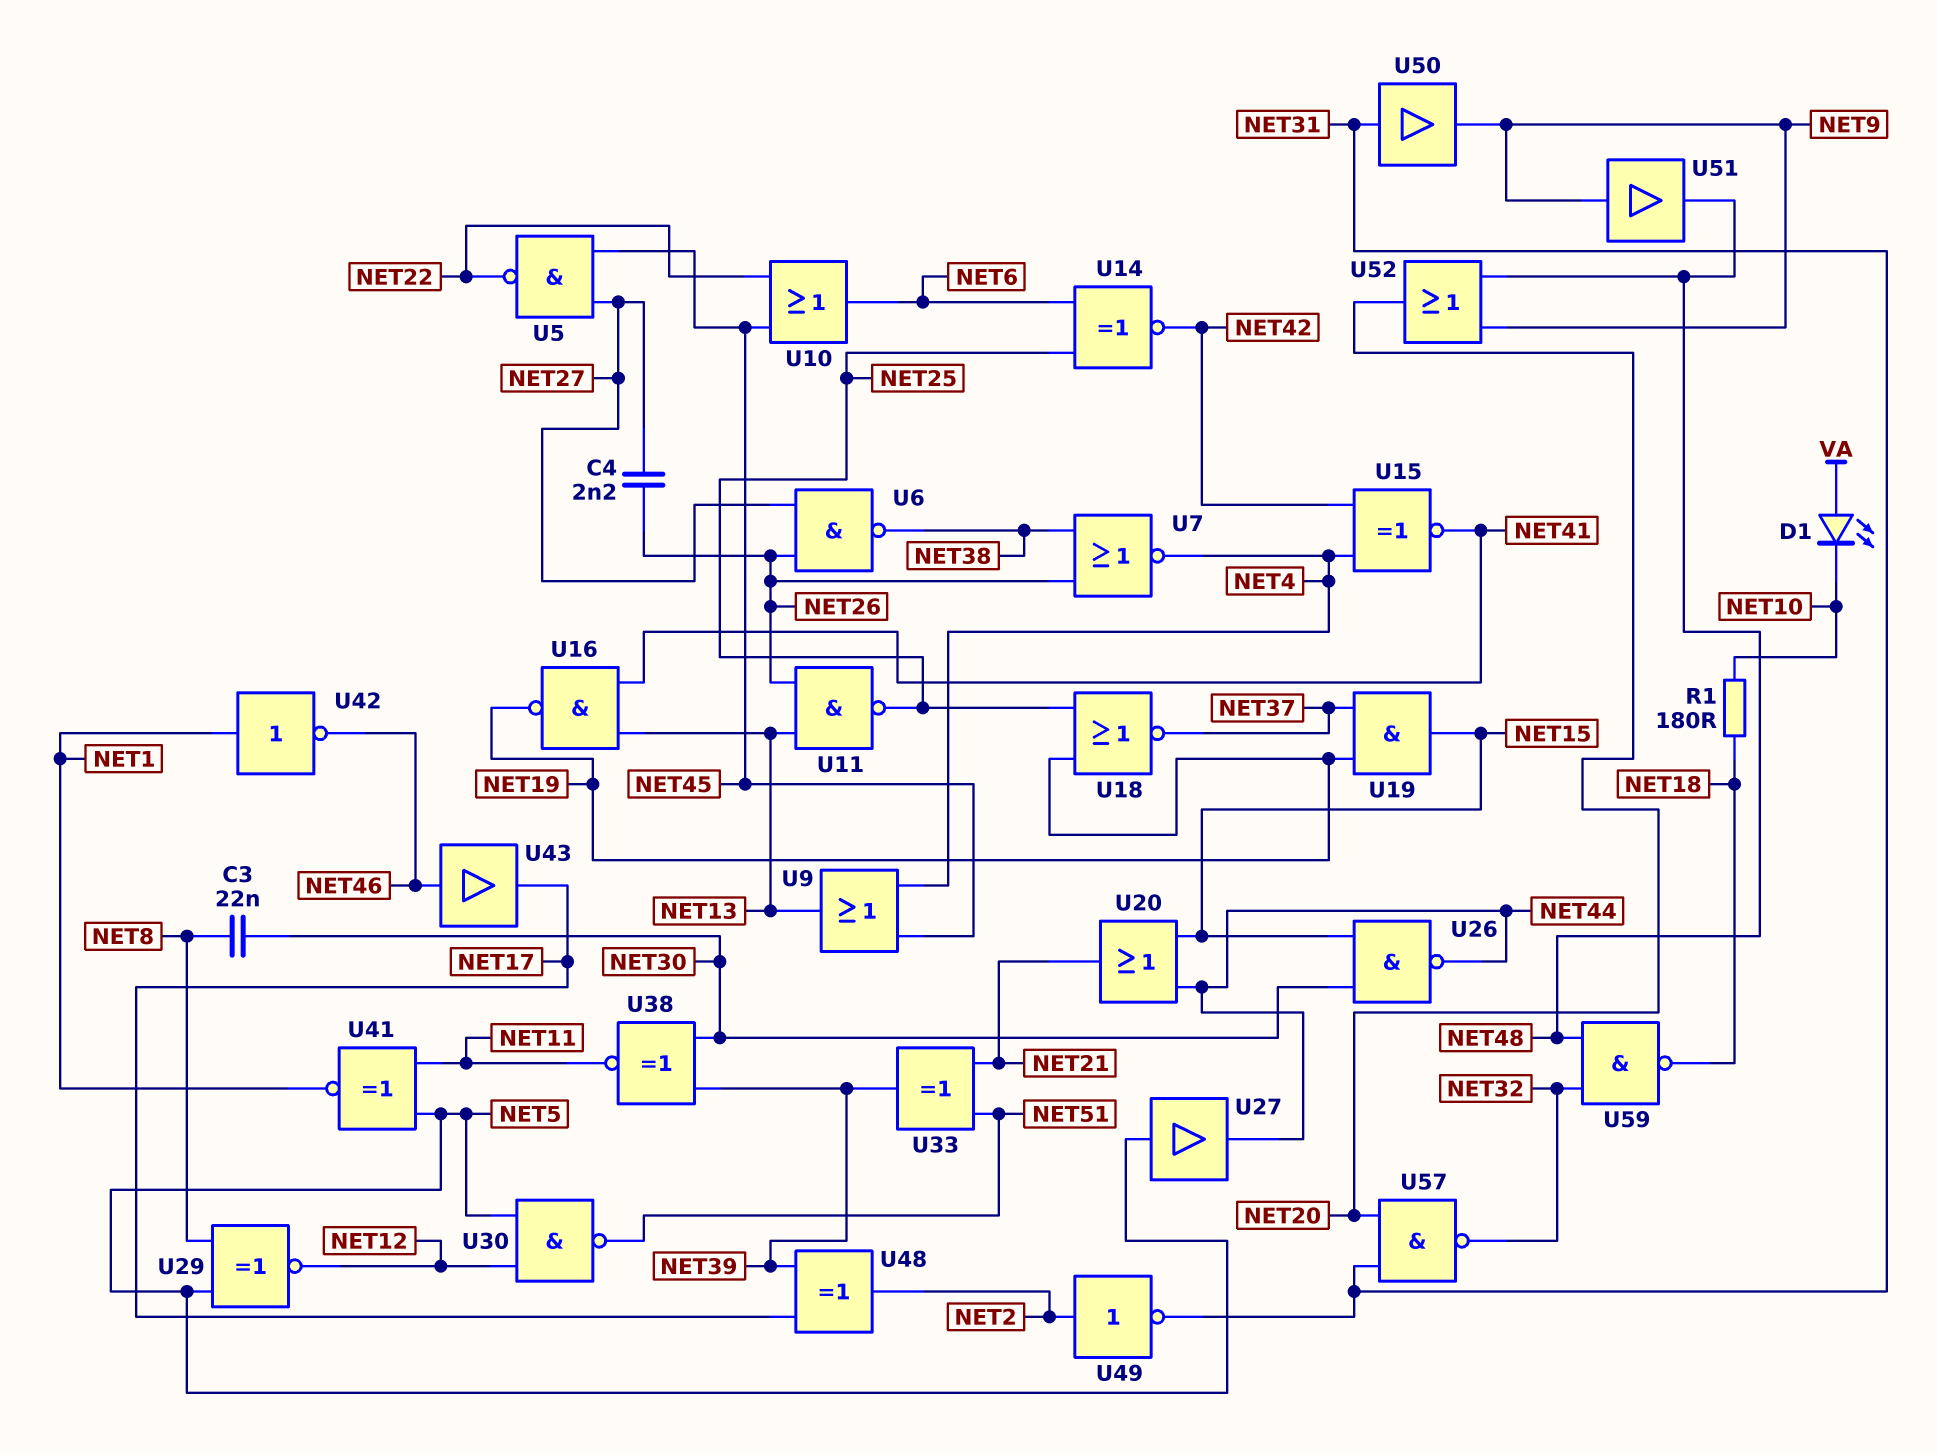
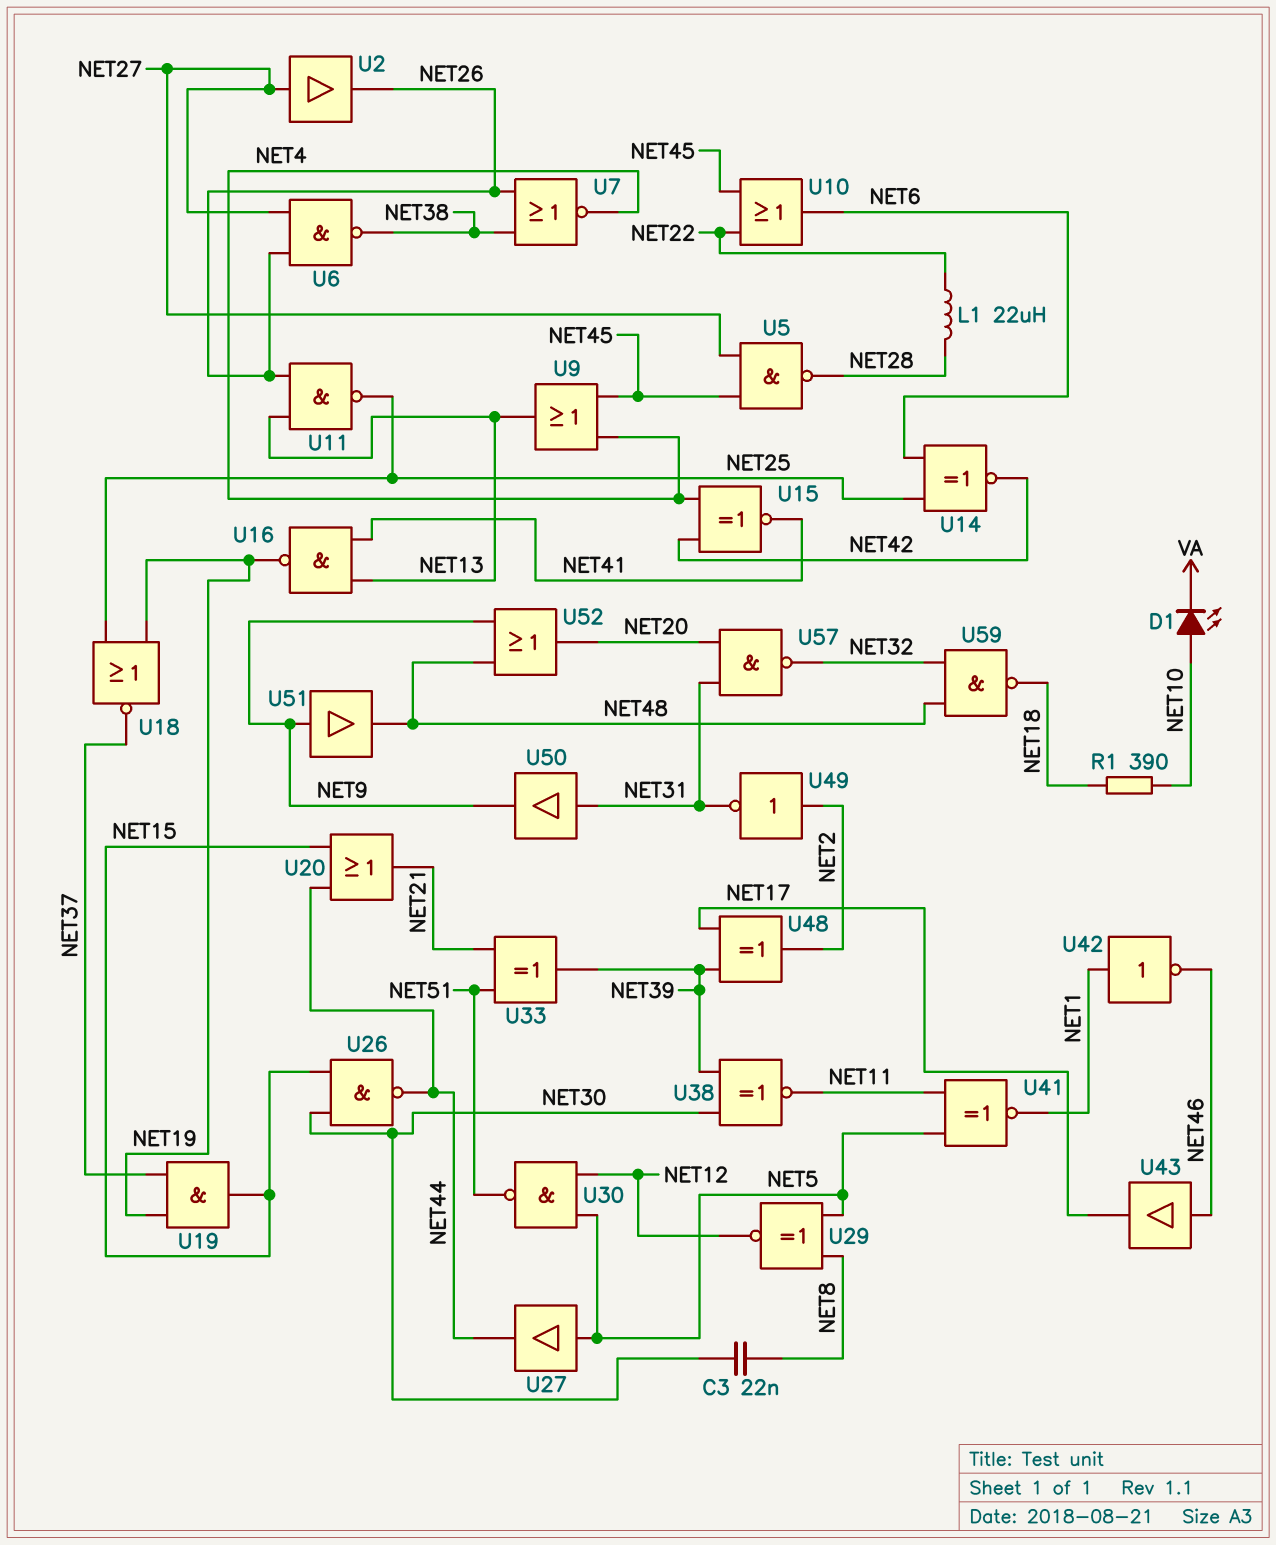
C4: 2.2nF (NET26, NET27) -> none
D1: LED (A VA, K NET10) -> LED (A NET10, K VA)
L1: none -> 22uH (NET22, NET28)
R1: 180 (NET10, NET18) -> 390 (NET10, NET18)
U2: none -> buffer (in NET27, out NET26)
U5: NAND (in NET27, in NET45, out NET22) -> NAND (in NET27, in NET45, out NET28)

